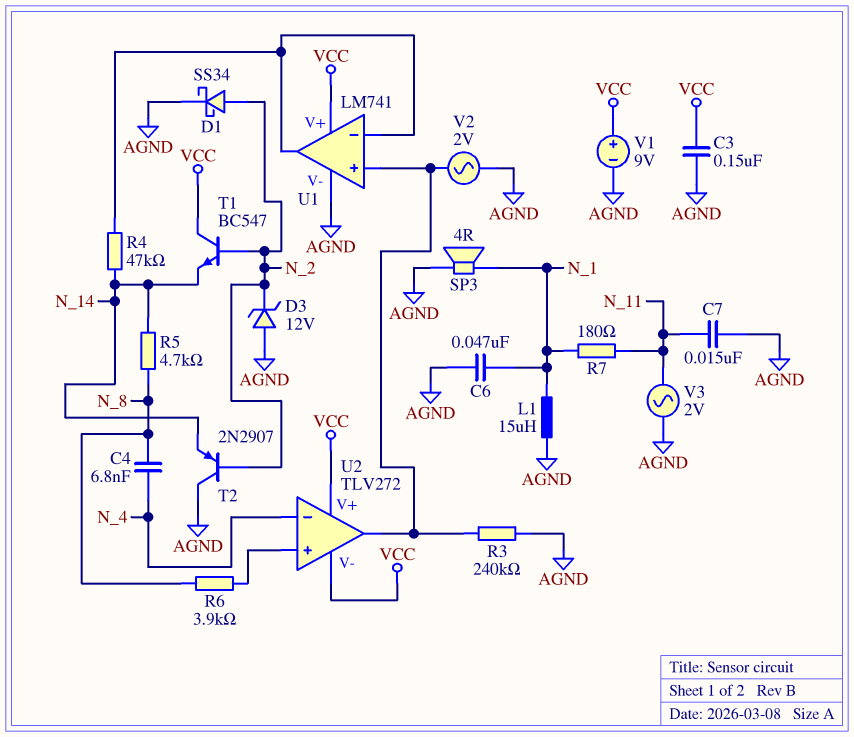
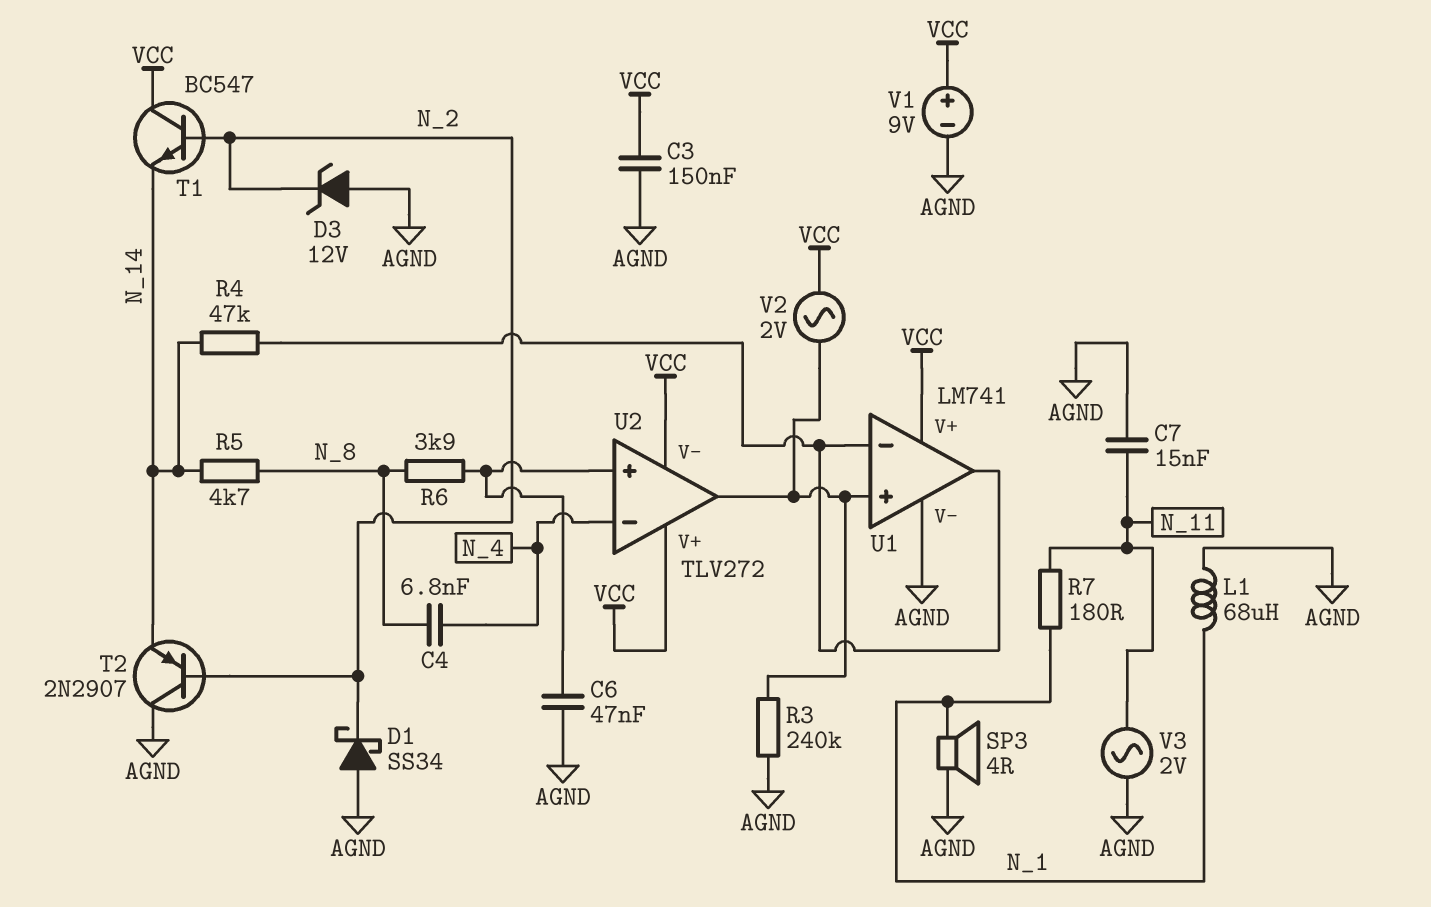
C6: 47nF (AGND, N_1) -> 47nF (AGND, U2/in+)
D1: schottky SS34 (A N_2, K AGND) -> schottky SS34 (A AGND, K N_2)
L1: 15uH (AGND, N_1) -> 68uH (AGND, N_1)
V2: AC 2V (AGND, U1/in+) -> AC 2V (U1/in+, VCC)

